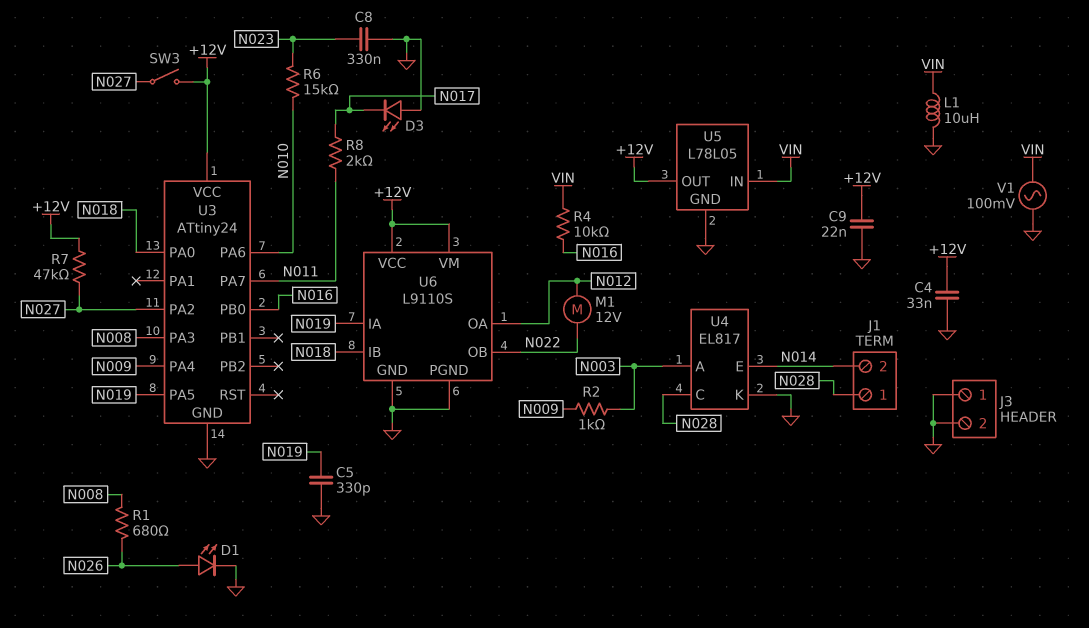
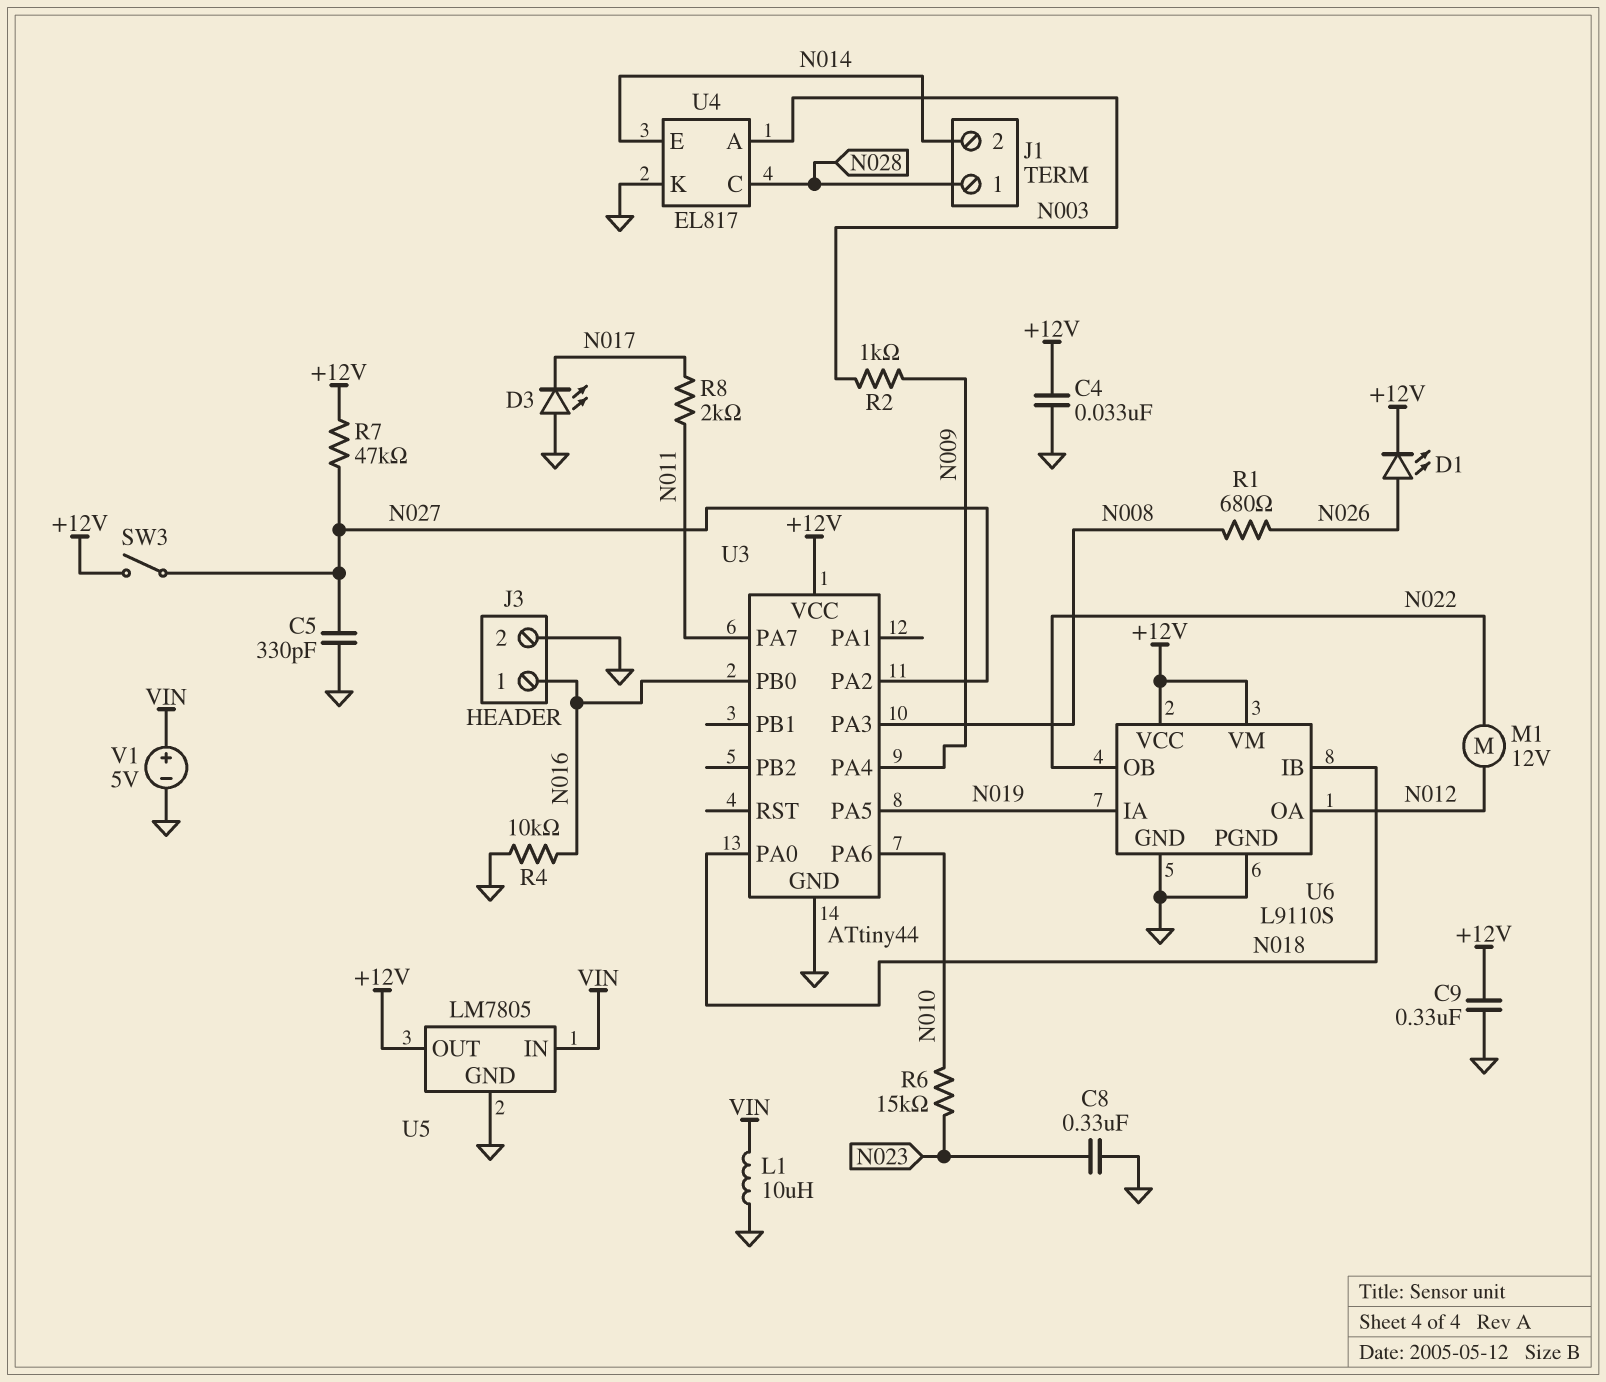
C5: 330pF (GND, N019) -> 330pF (GND, N027)
C9: 22nF (+12V, GND) -> 330nF (+12V, GND)
D1: LED (A N026, K GND) -> LED (A N026, K +12V)
J3 pin 1: GND -> N016
R4: 10k (N016, VIN) -> 10k (GND, N016)
U3: ATtiny24 -> ATtiny44
U5: L78L05 -> LM7805
V1: AC 100mV (GND, VIN) -> 5V (plus VIN, minus GND)

